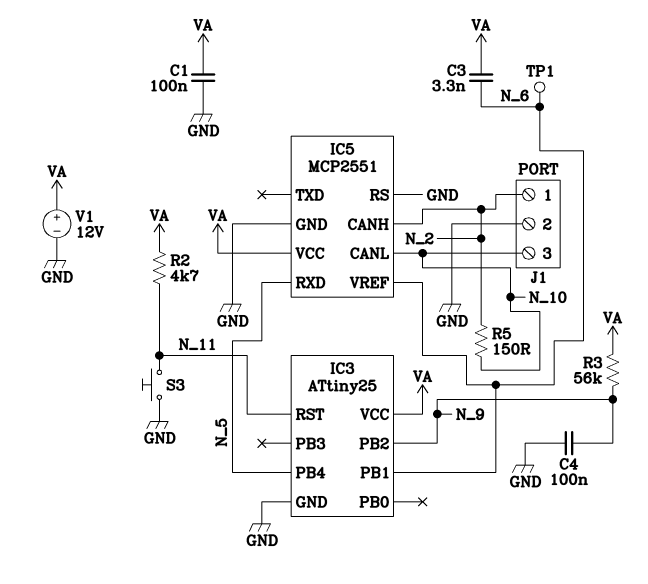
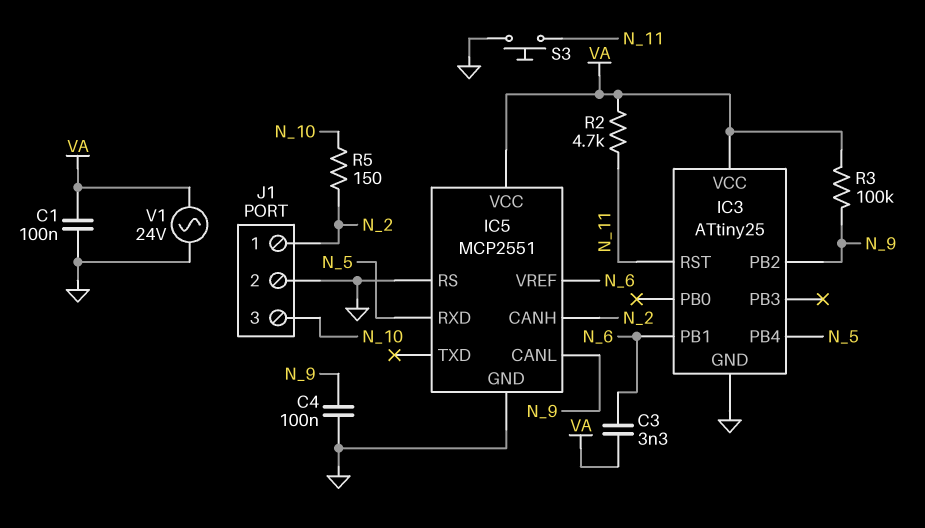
IC5 pin CANL: N_10 -> N_9
R3: 56k (N_9, VA) -> 100k (N_9, VA)
TP1: test point (N_6) -> none
V1: 12V (plus VA, minus GND) -> AC 24V (GND, VA)

